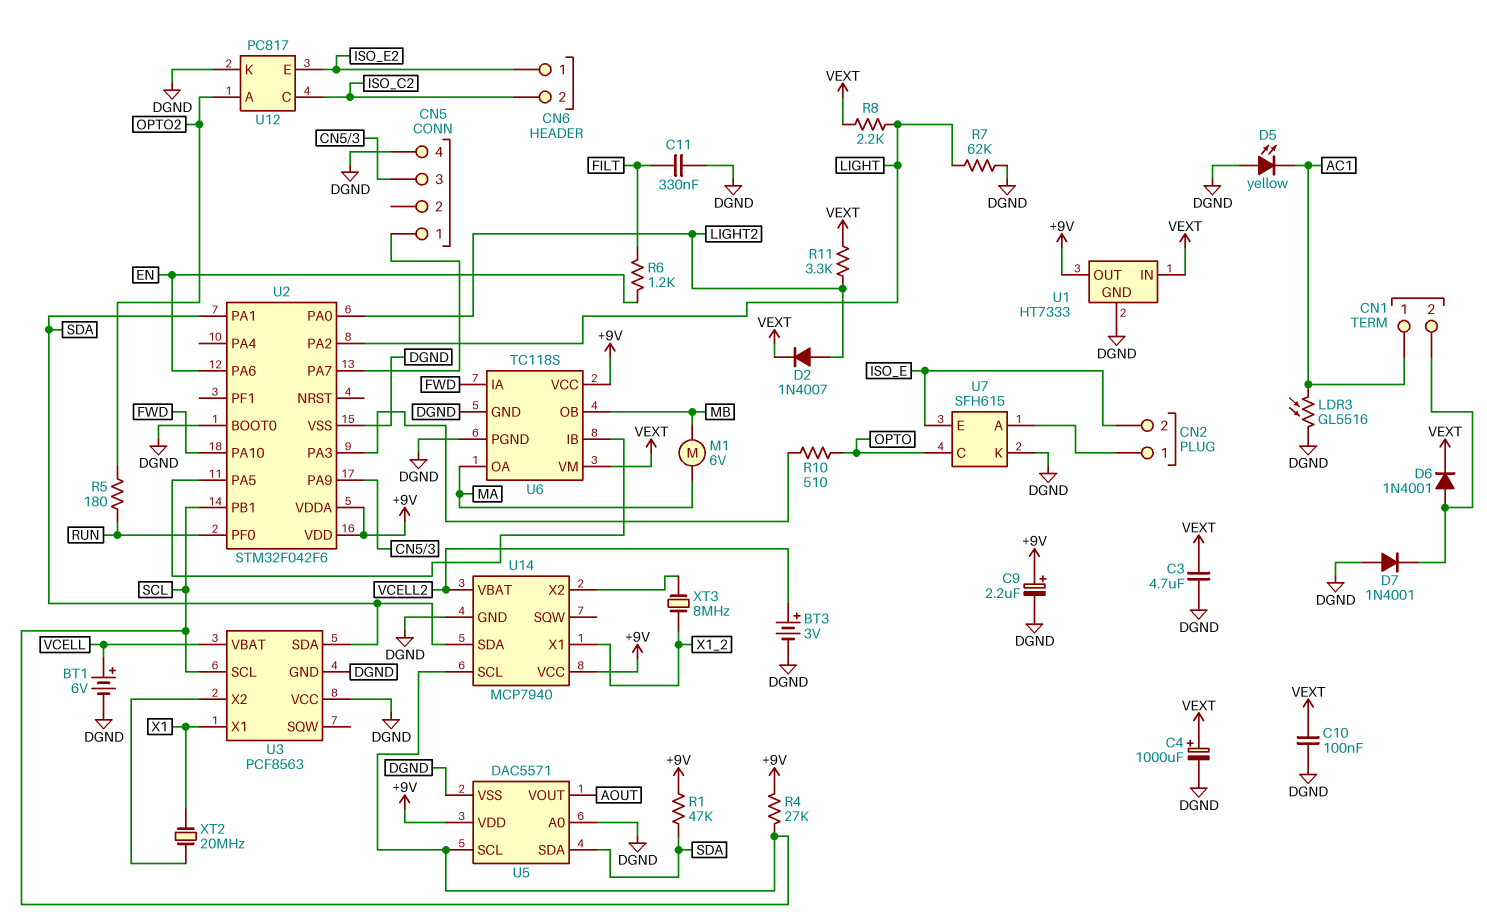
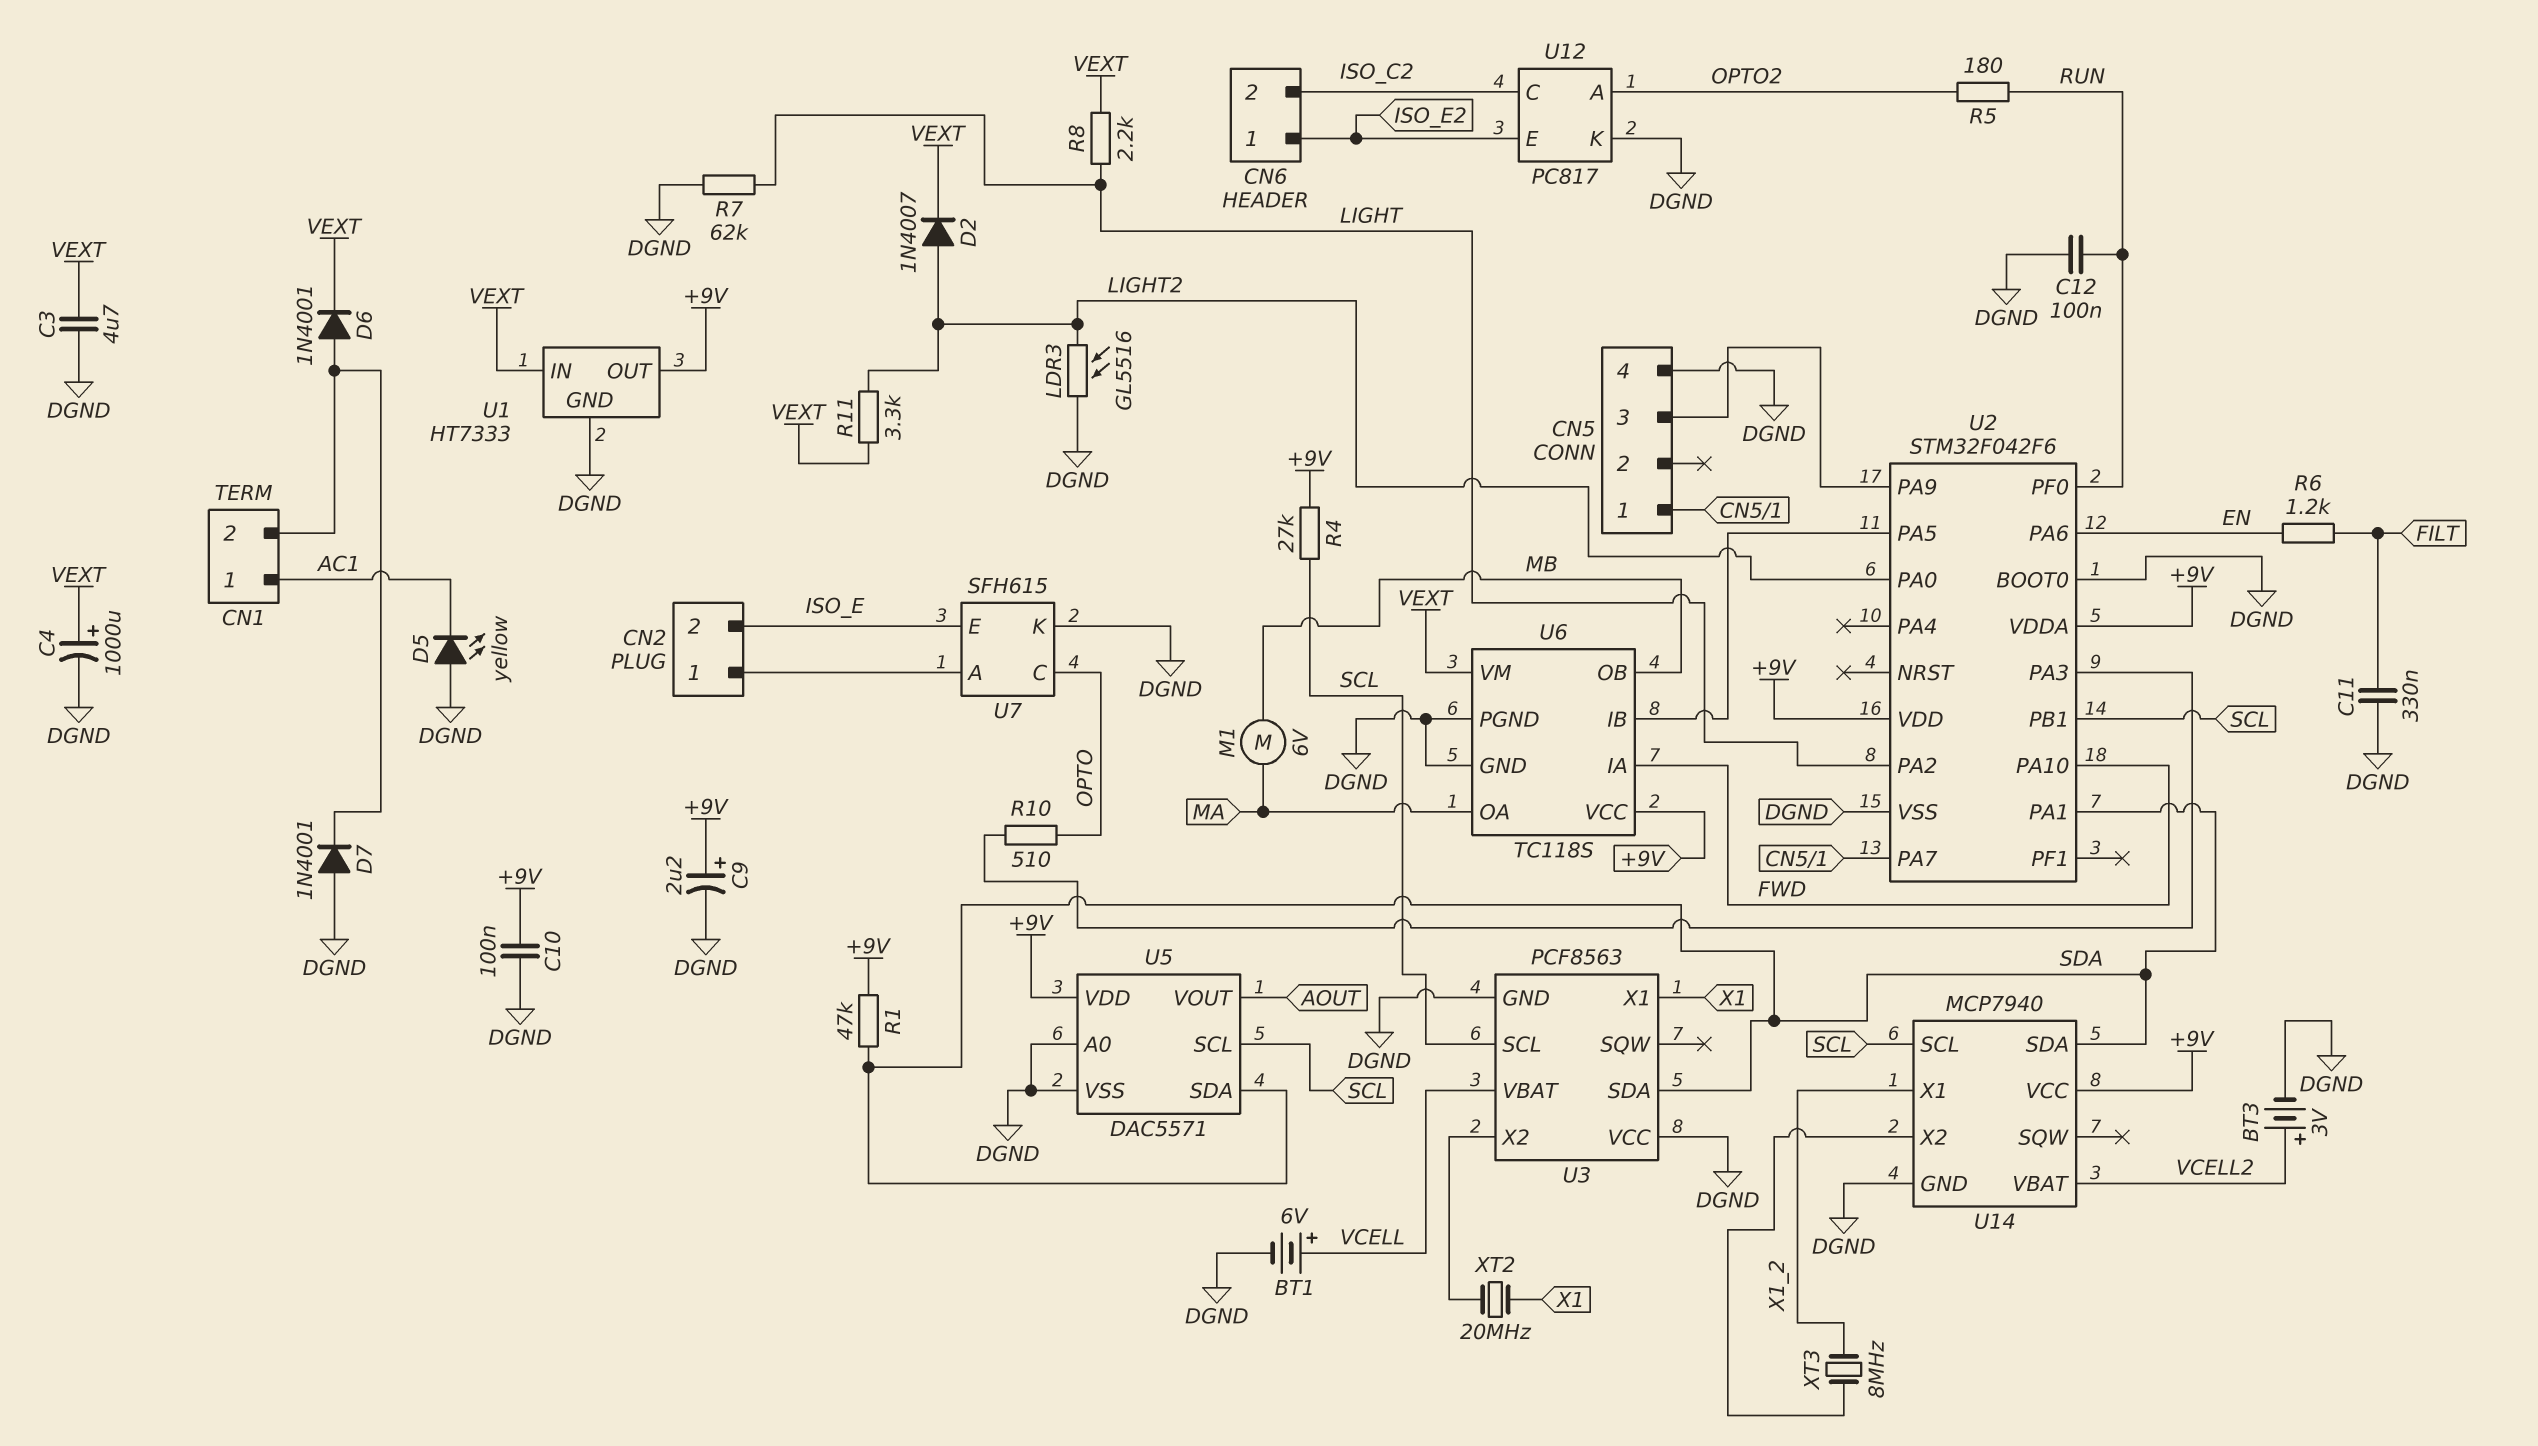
C10: 100nF (DGND, VEXT) -> 100nF (+9V, DGND)
C12: none -> 100nF (DGND, RUN)
LDR3: GL5516 (AC1, DGND) -> GL5516 (DGND, LIGHT2)

